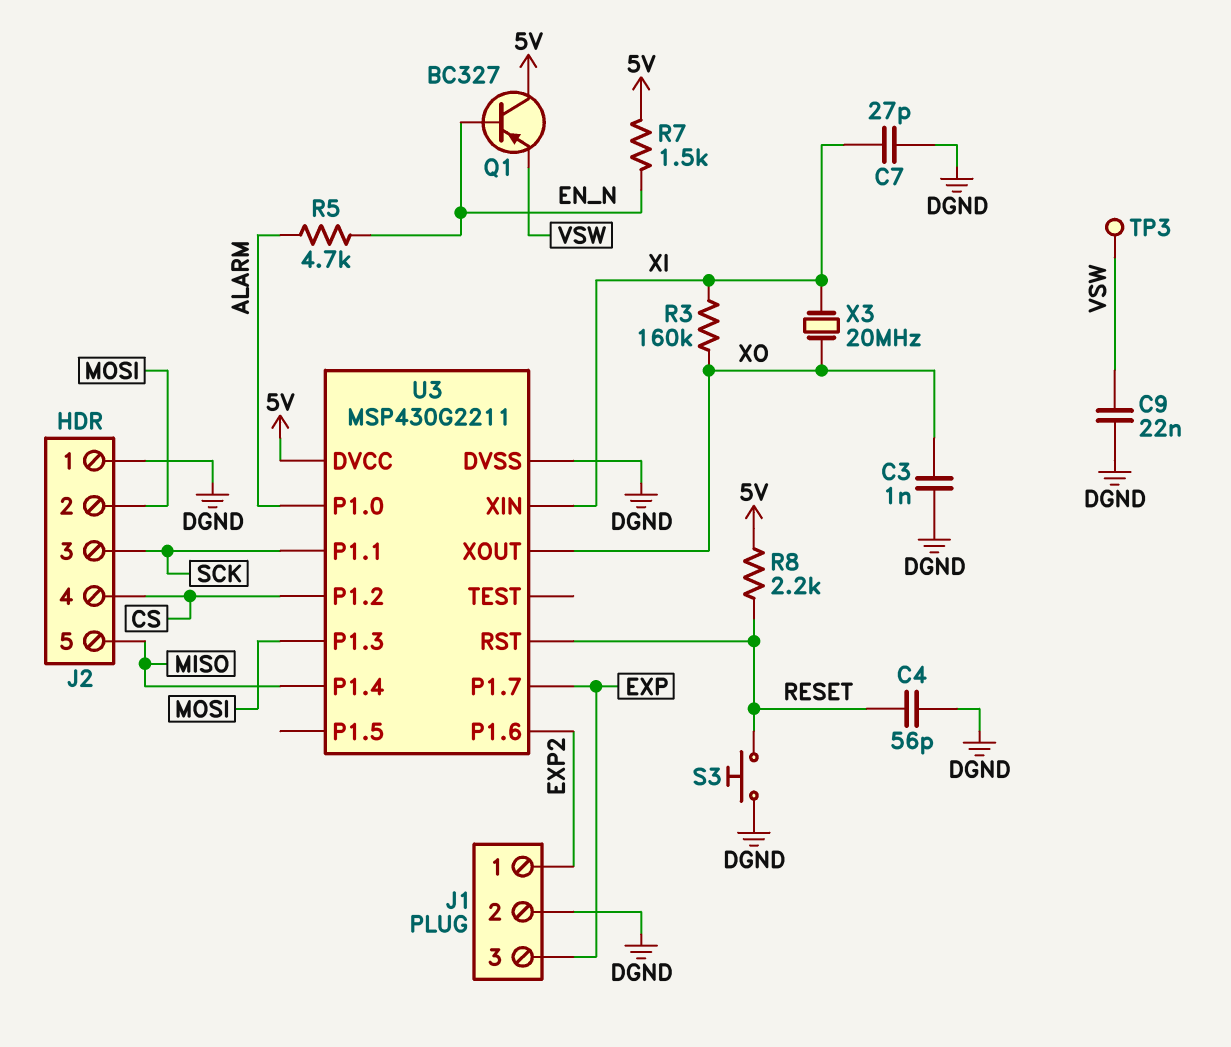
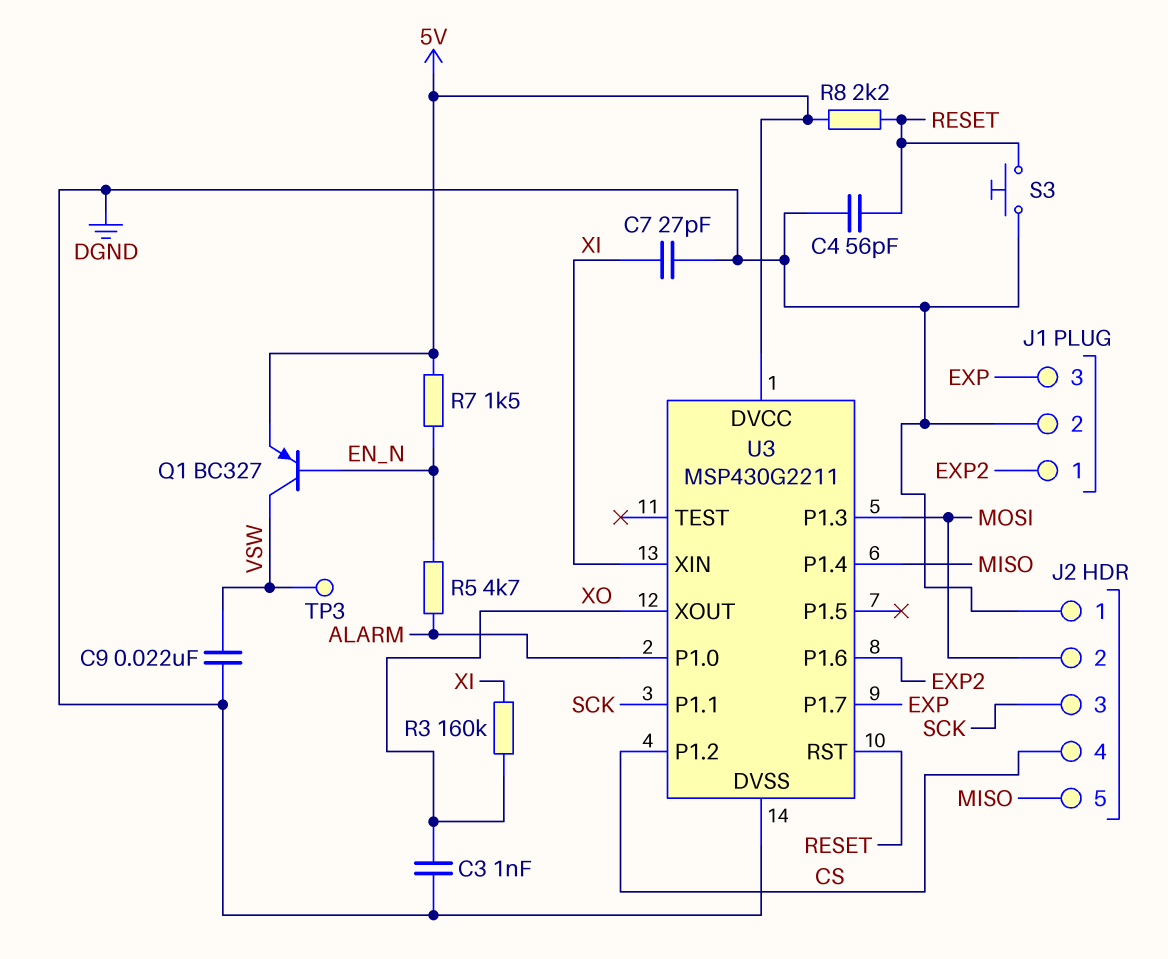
Q1: PNP BC327 (B EN_N, C 5V, E VSW) -> PNP BC327 (B EN_N, C VSW, E 5V)
X3: 20MHz (XI, XO) -> none

